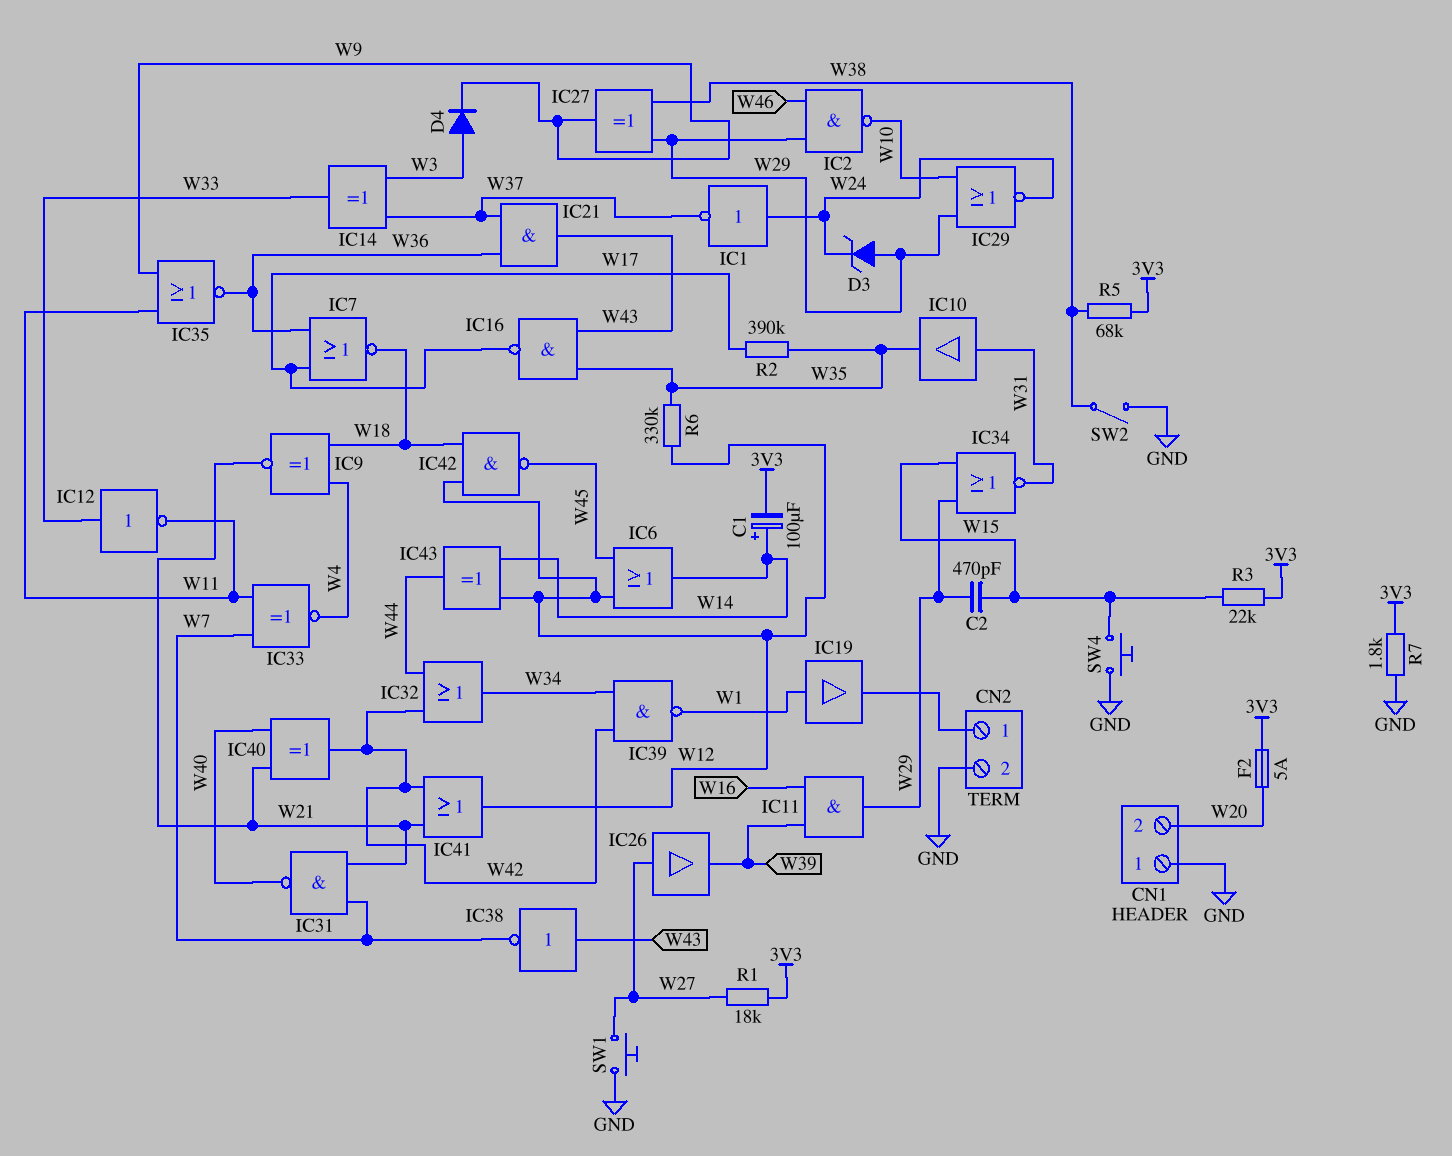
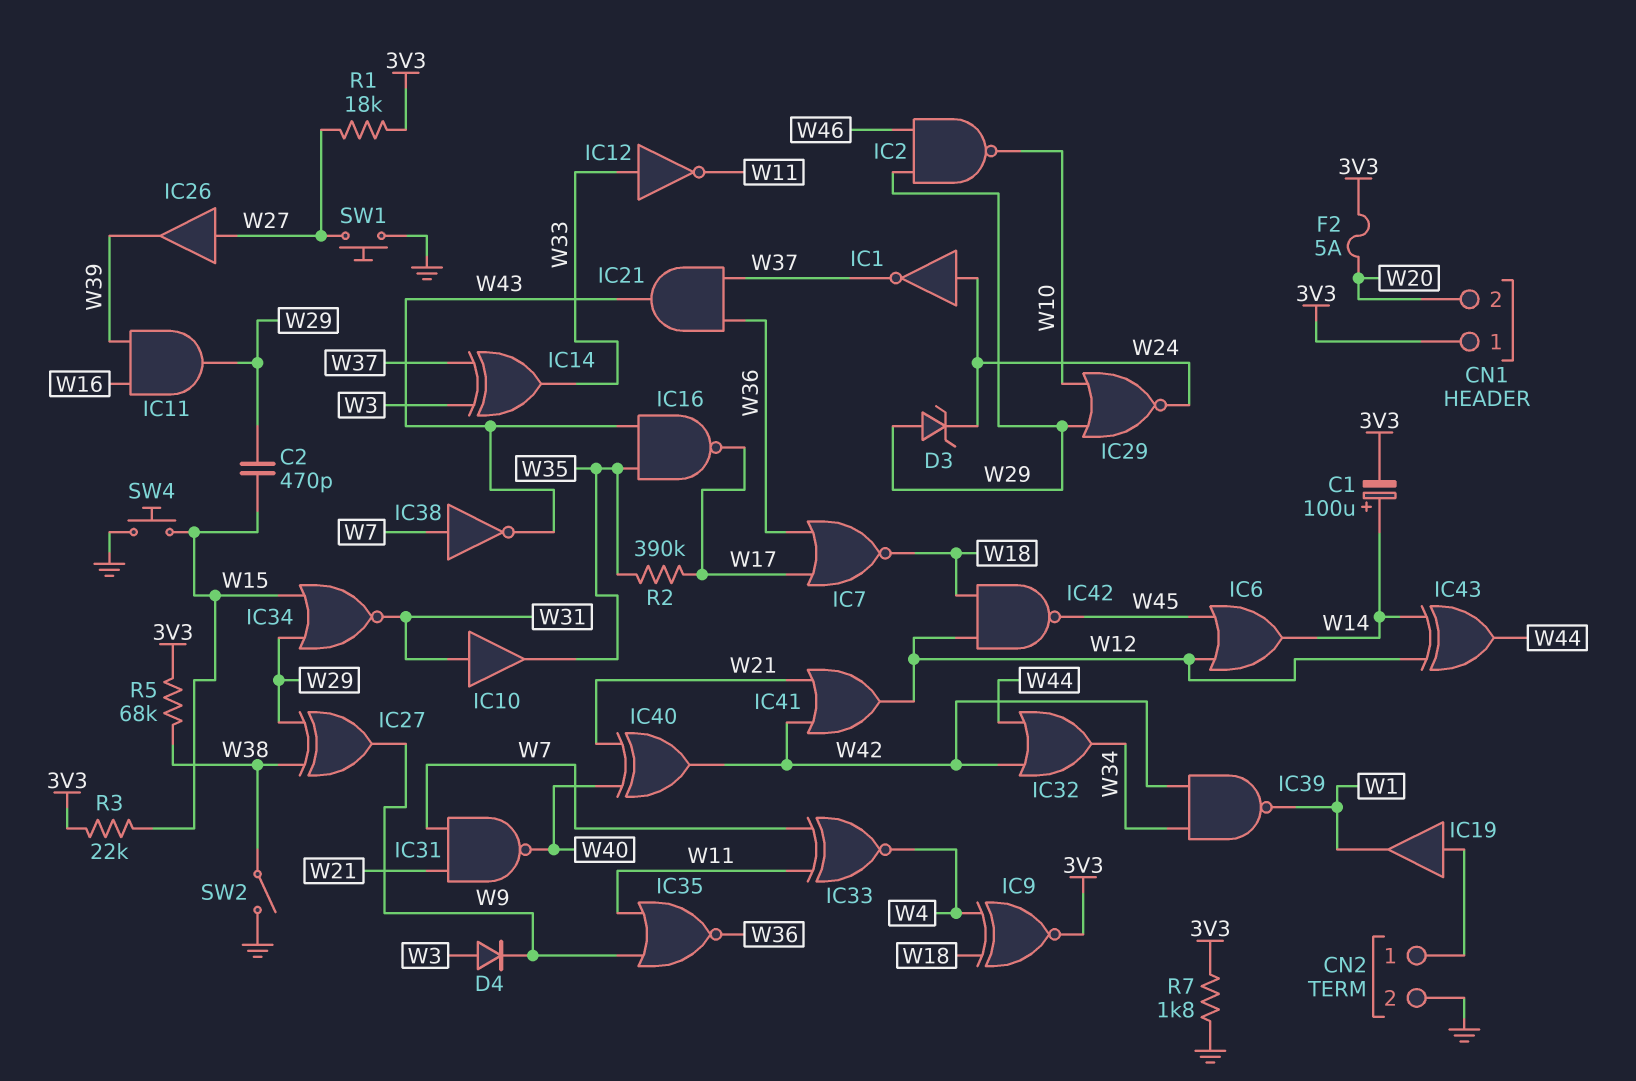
CN1 pin 1: GND -> 3V3
IC9: XNOR (in W4, in W18, out W21) -> XNOR (in W4, in W18, out 3V3)
IC19: buffer (in W1, out CN2/1) -> buffer (in CN2/1, out W1)
IC38: NOT (in W43, out W7) -> NOT (in W7, out W43)
R6: 330k (W12, W35) -> none

